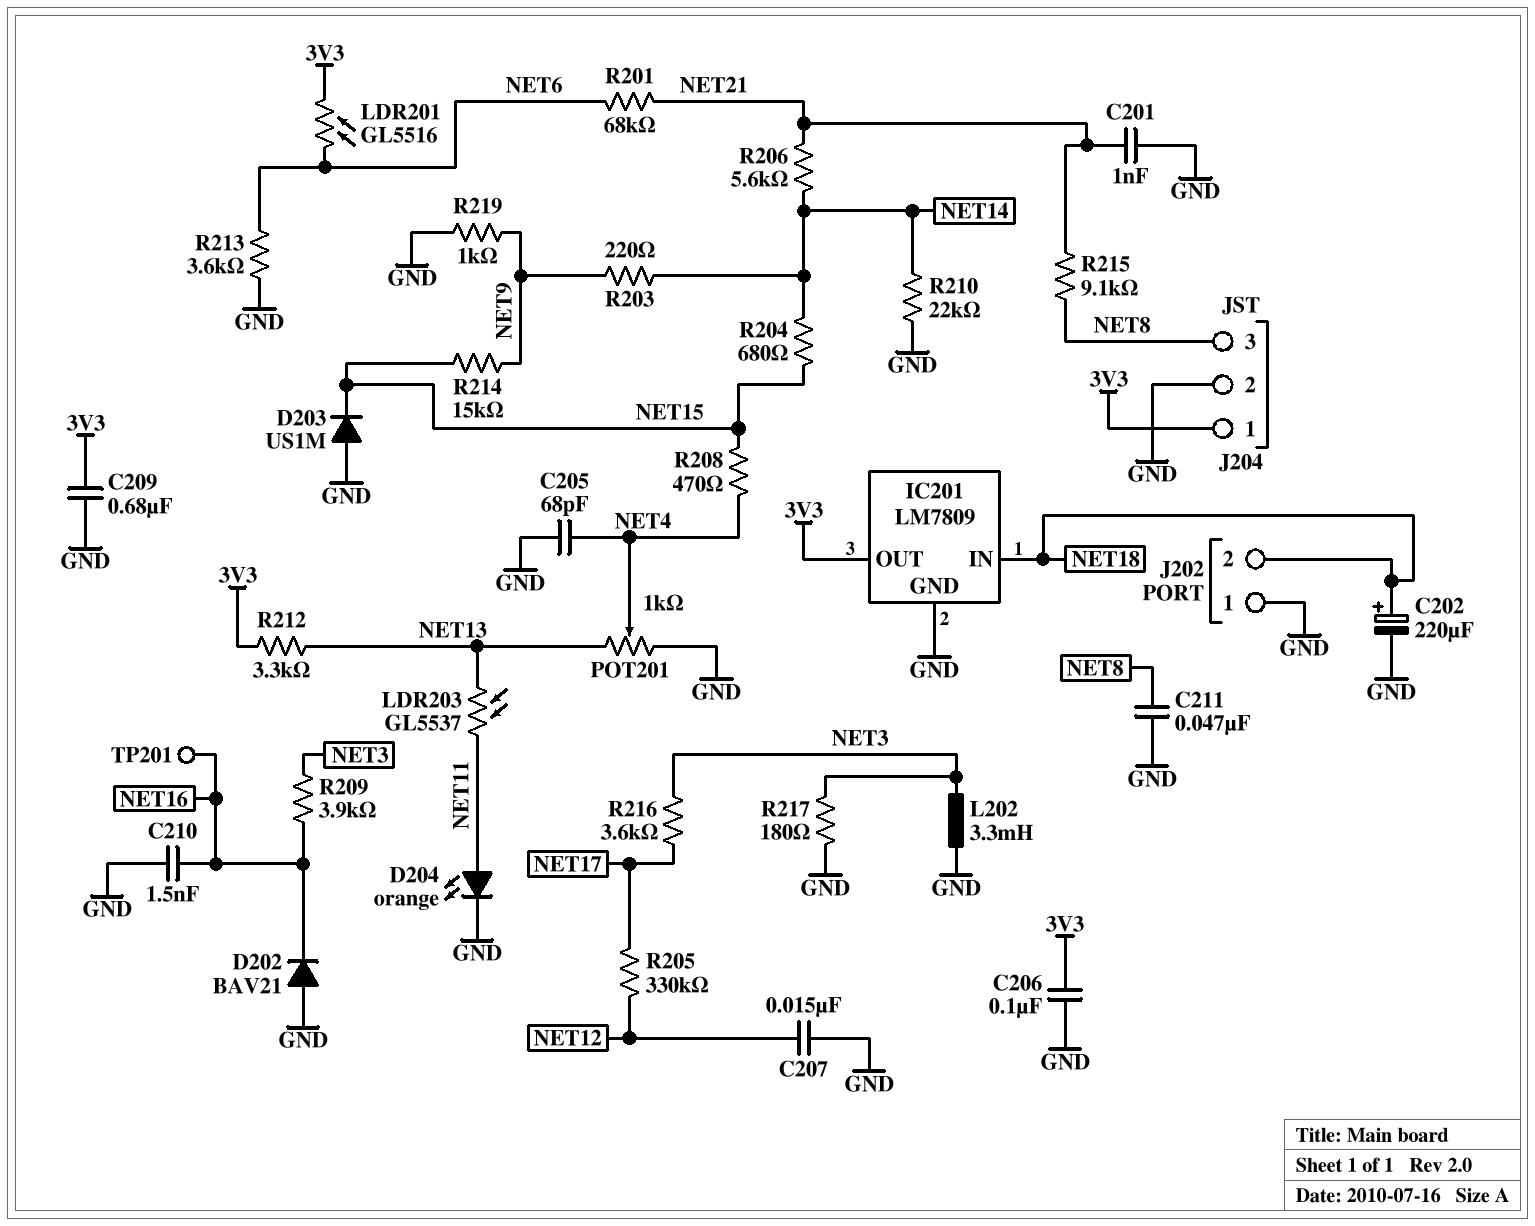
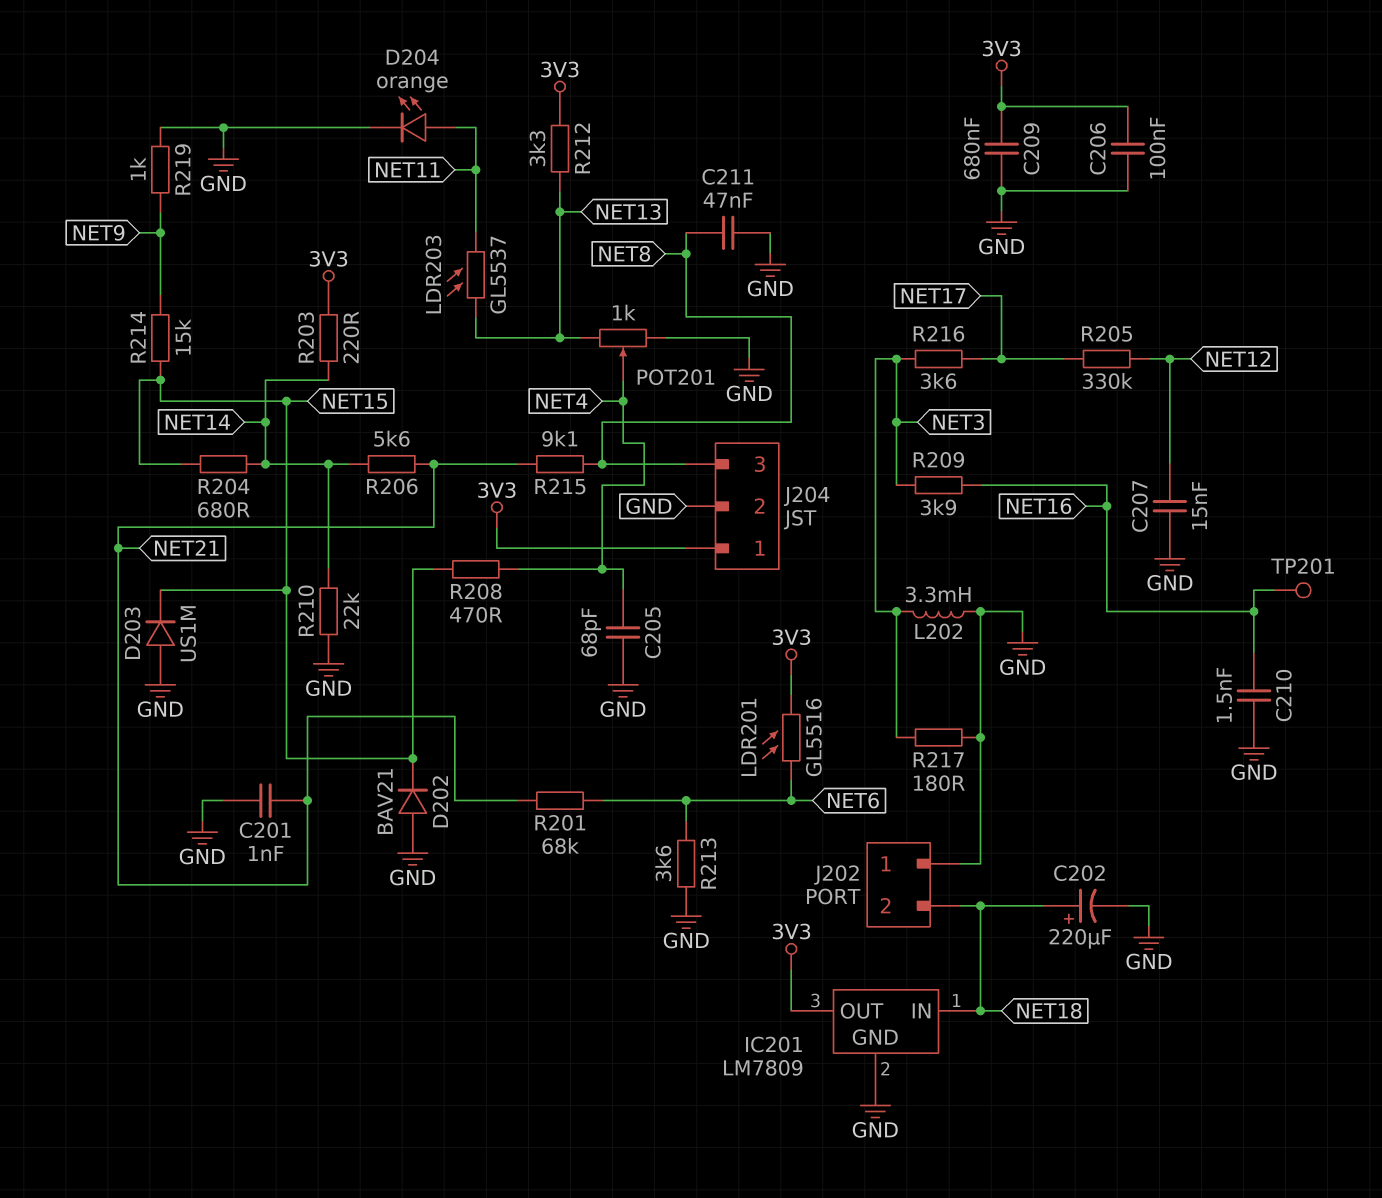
D202: diode BAV21 (A GND, K NET16) -> diode BAV21 (A GND, K NET15)
R203: 220 (NET9, NET14) -> 220 (3V3, NET14)

